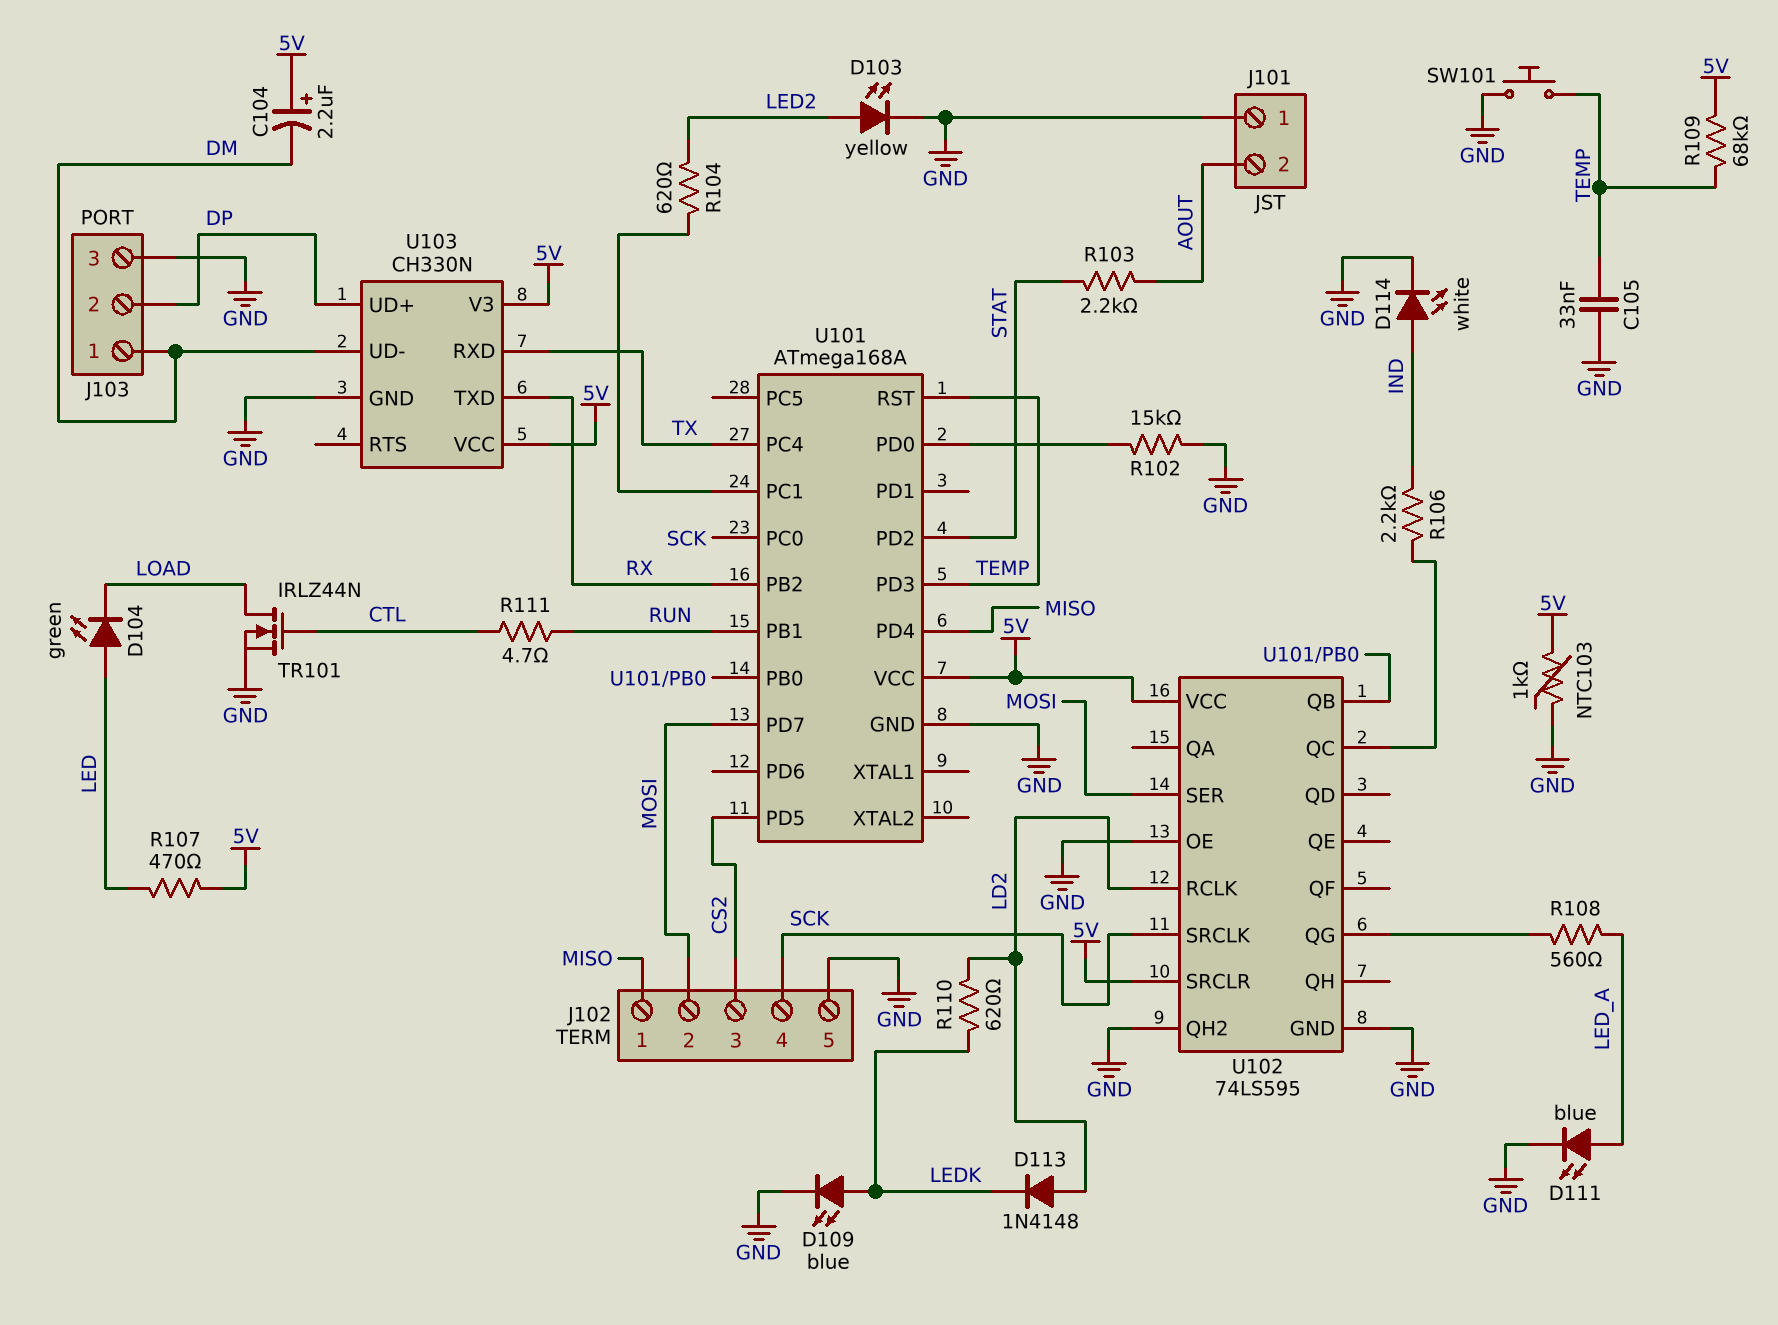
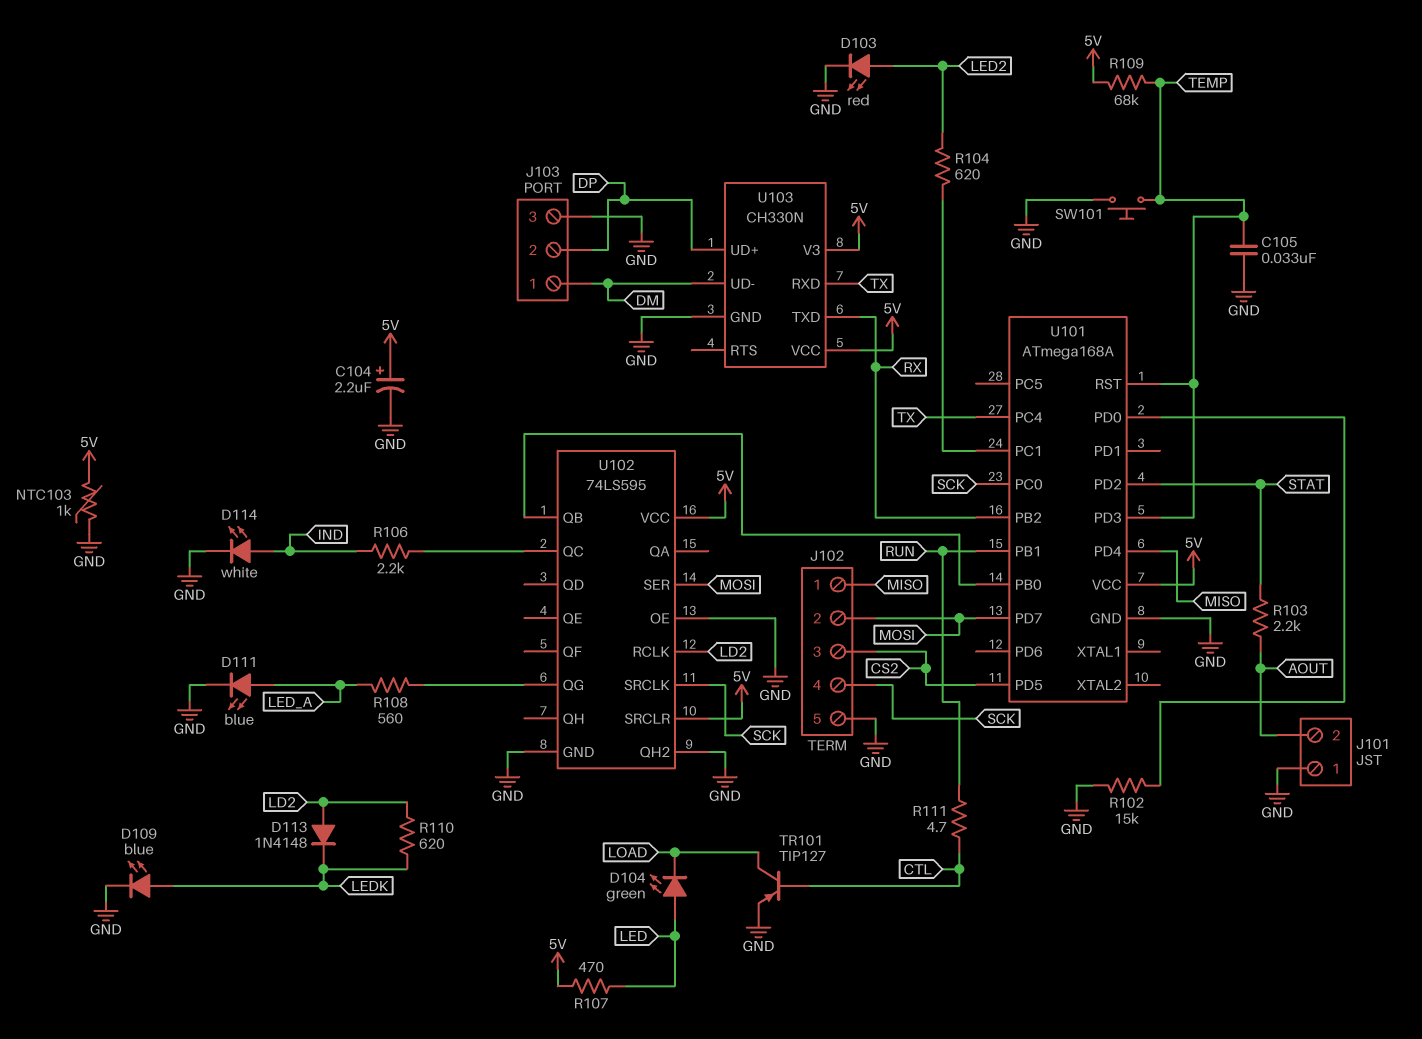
C104: 2.2uF (plus 5V, minus DM) -> 2.2uF (plus 5V, minus GND)
D103: LED yellow (A LED2, K GND) -> LED red (A LED2, K GND)
TR101: NMOS IRLZ44N (G CTL, D LOAD, S GND) -> PNP TIP127 (B CTL, C LOAD, E GND)

